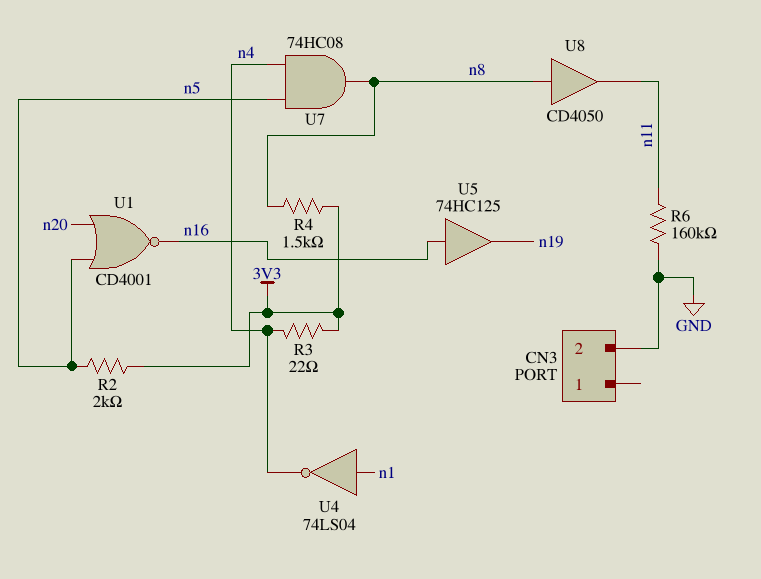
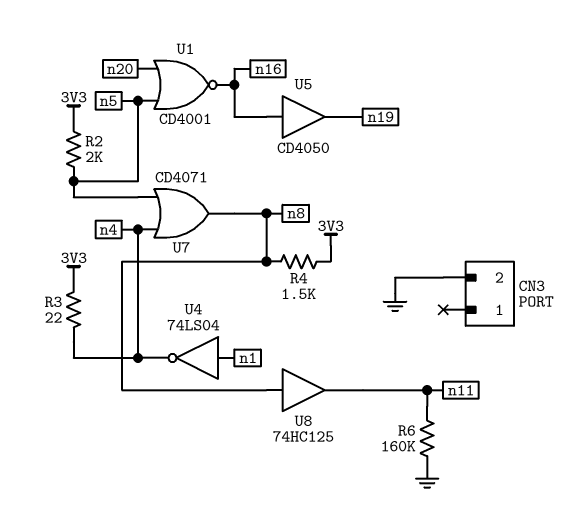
U5: buffer 74HC125 (in n16, out n19) -> buffer CD4050 (in n16, out n19)
U7: AND 74HC08 (in n4, in n5, out n8) -> OR CD4071 (in n4, in n5, out n8)
U8: buffer CD4050 (in n8, out n11) -> buffer 74HC125 (in n8, out n11)

